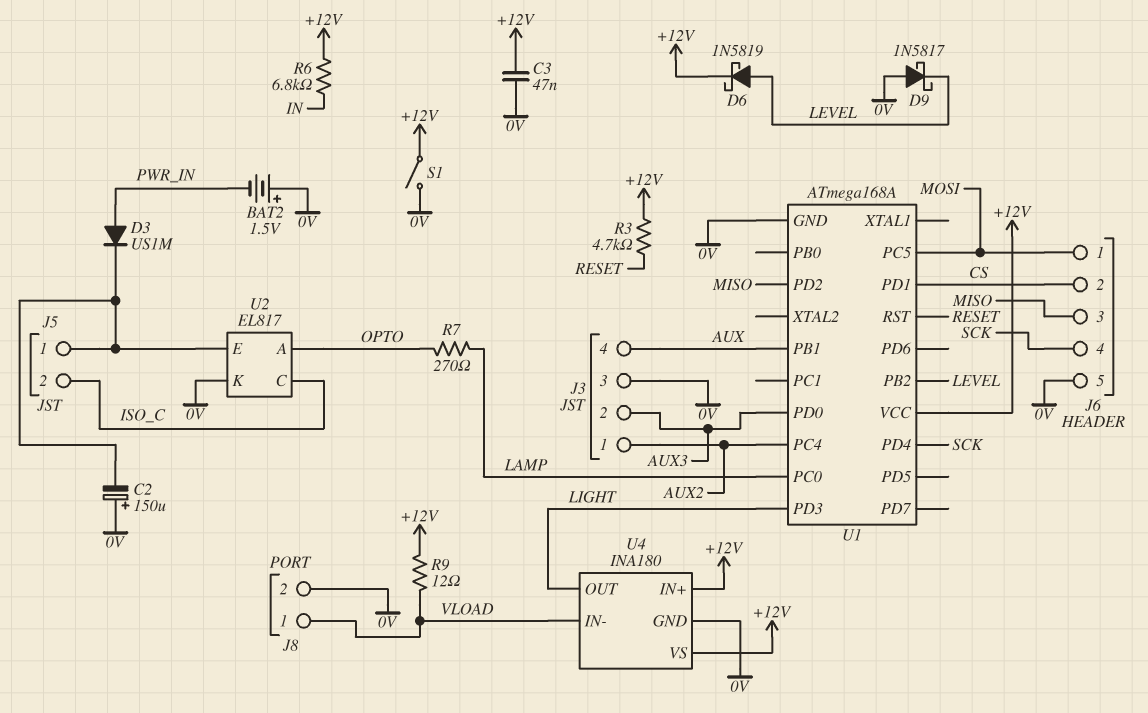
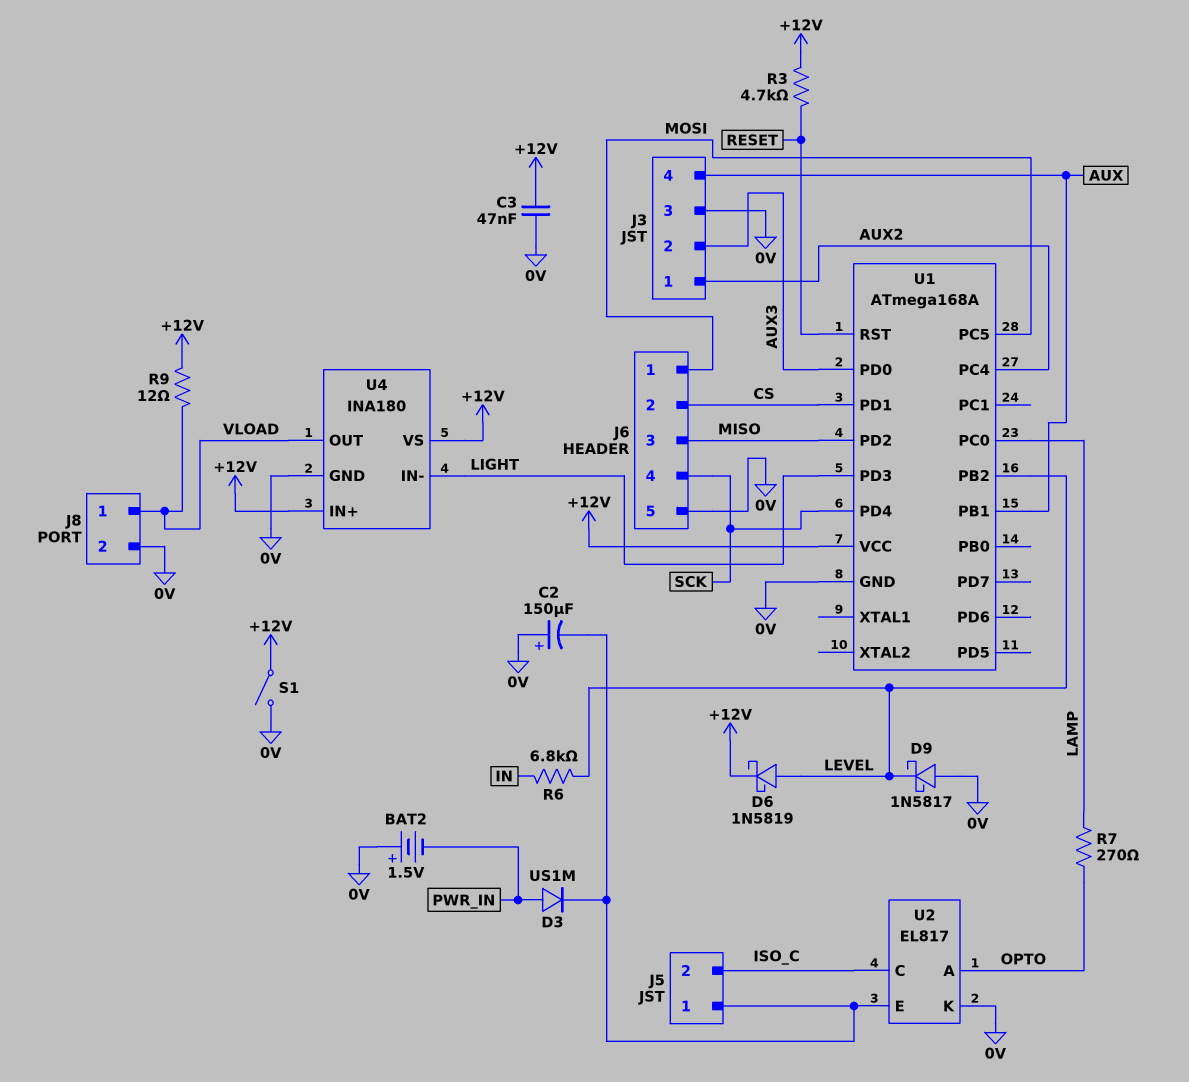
R6: 6.8k (+12V, IN) -> 6.8k (IN, LEVEL)
U4 pin IN-: VLOAD -> LIGHT
U4 pin OUT: LIGHT -> VLOAD

